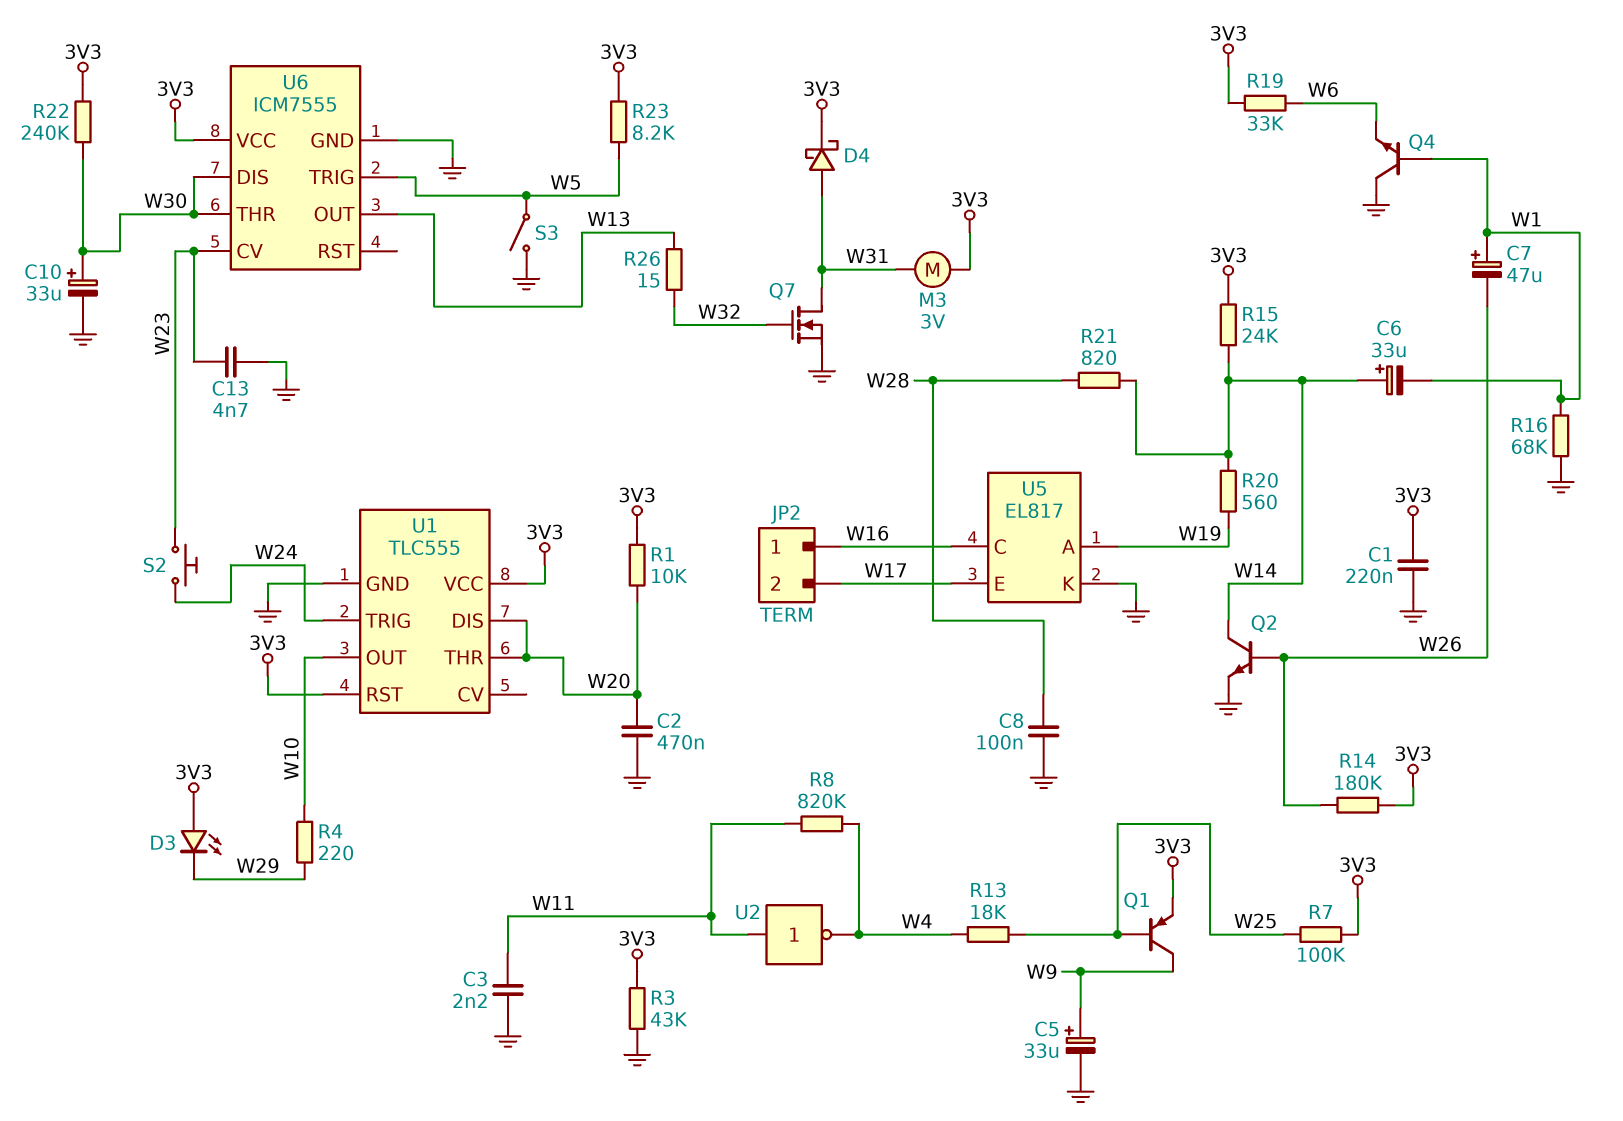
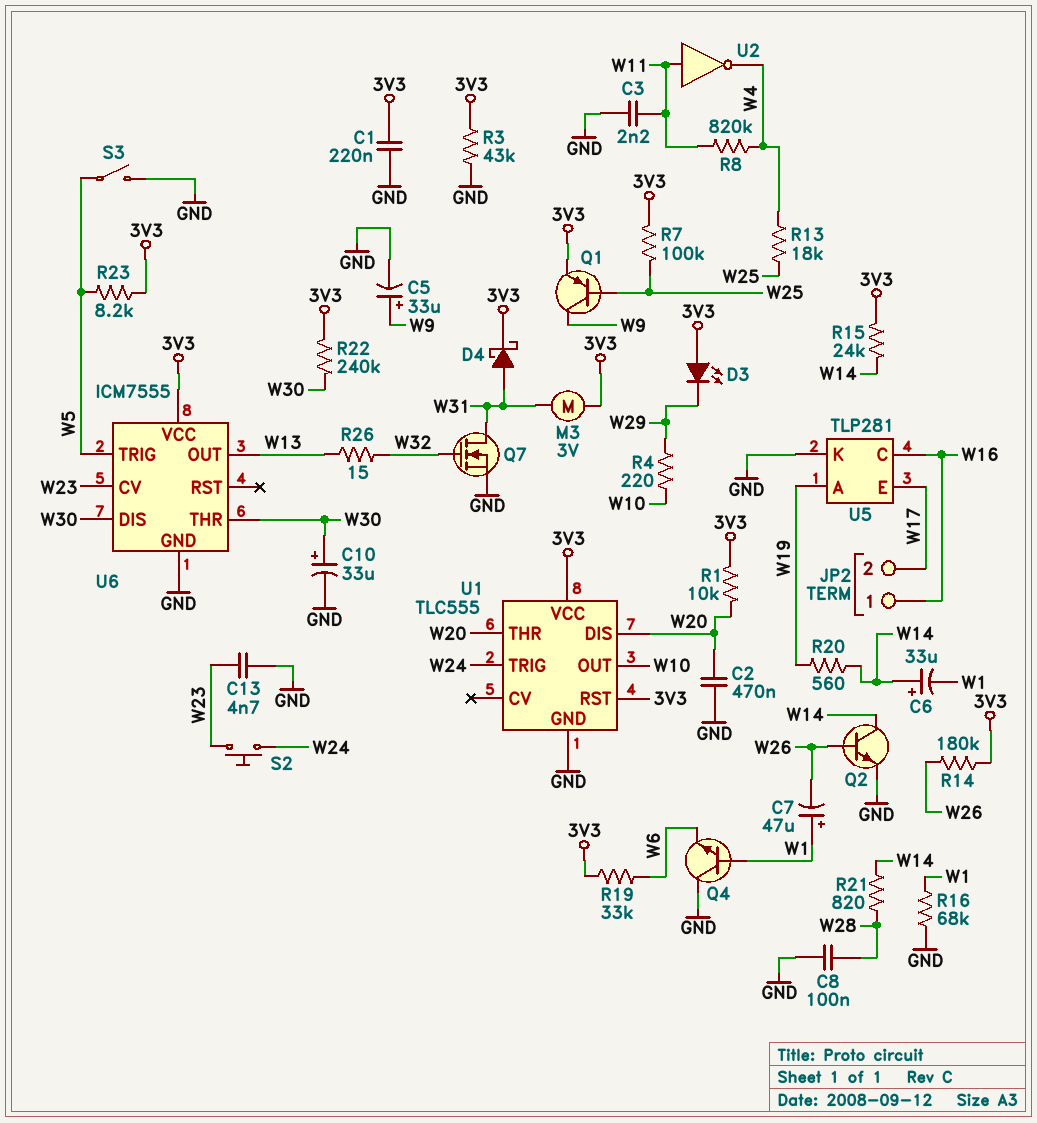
U5: EL817 -> TLP281

